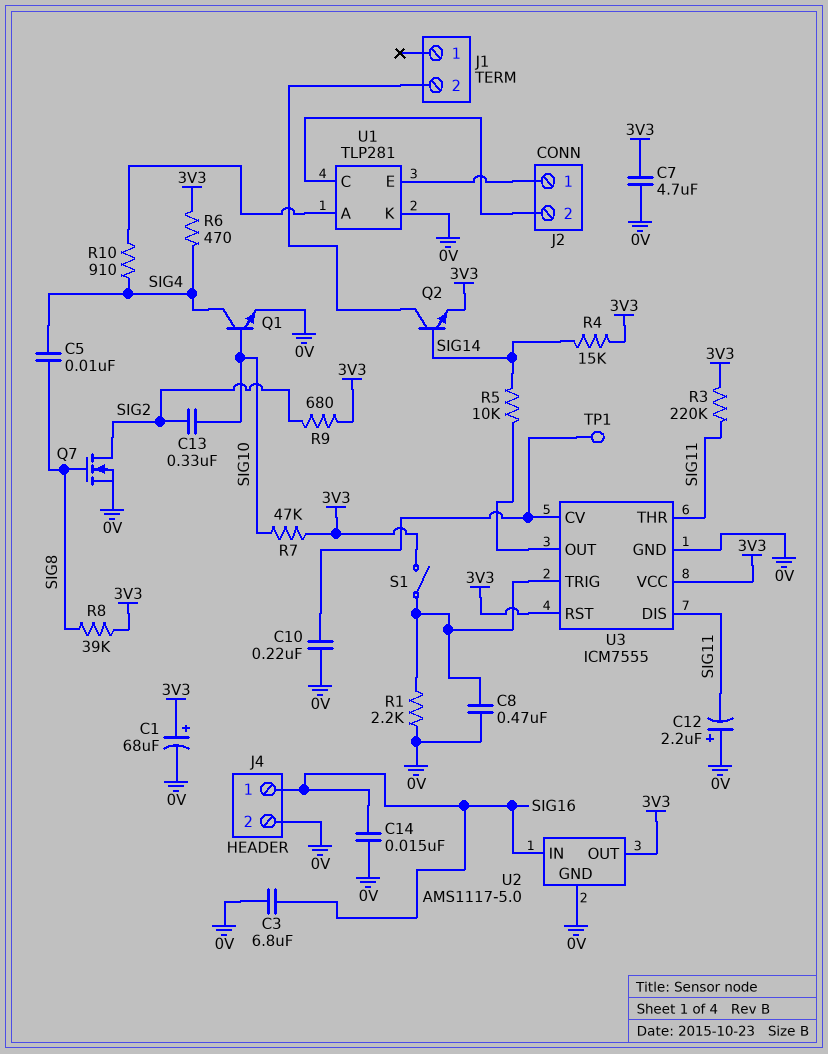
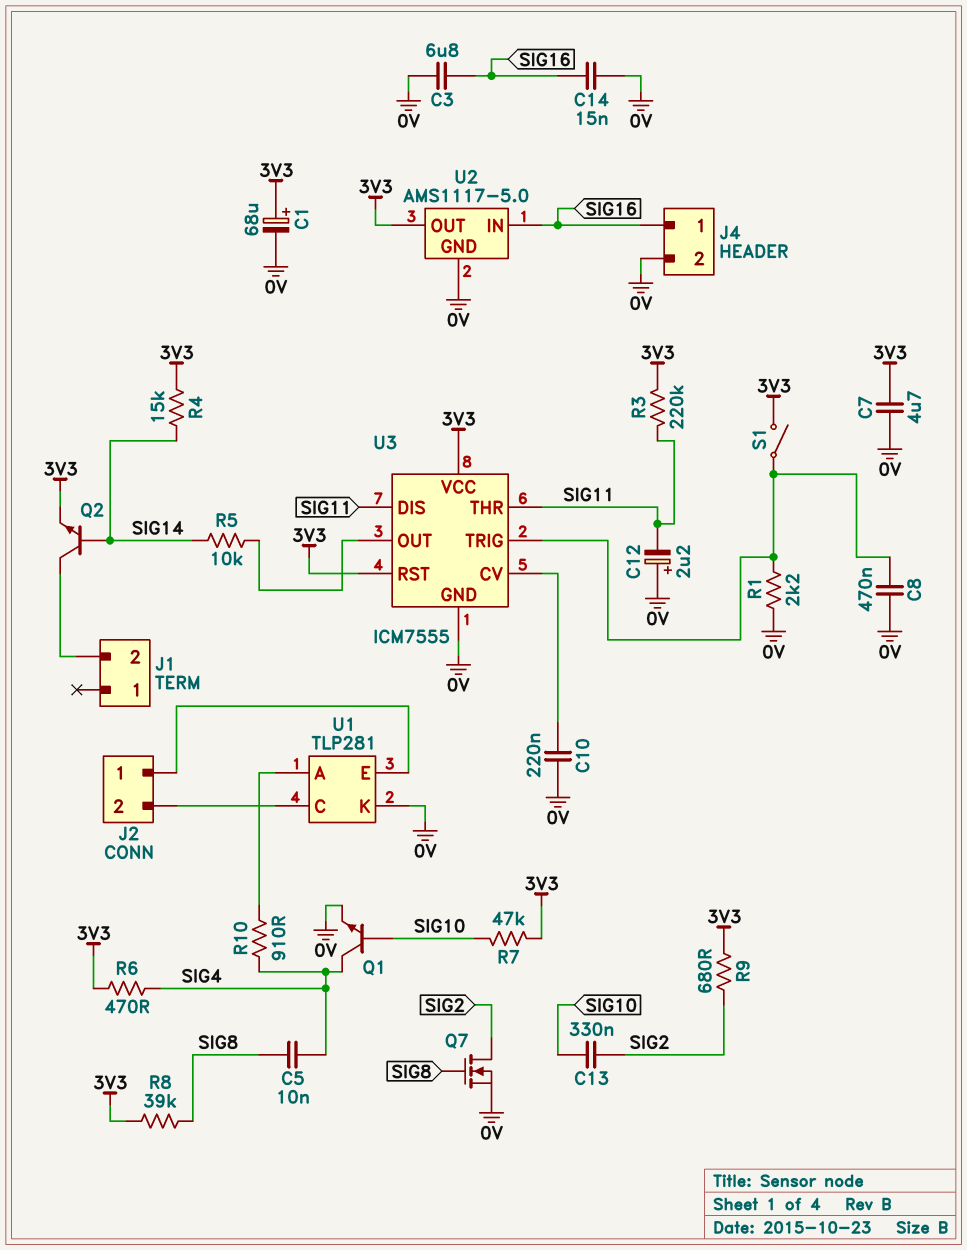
TP1: test point (U3/CV) -> none

